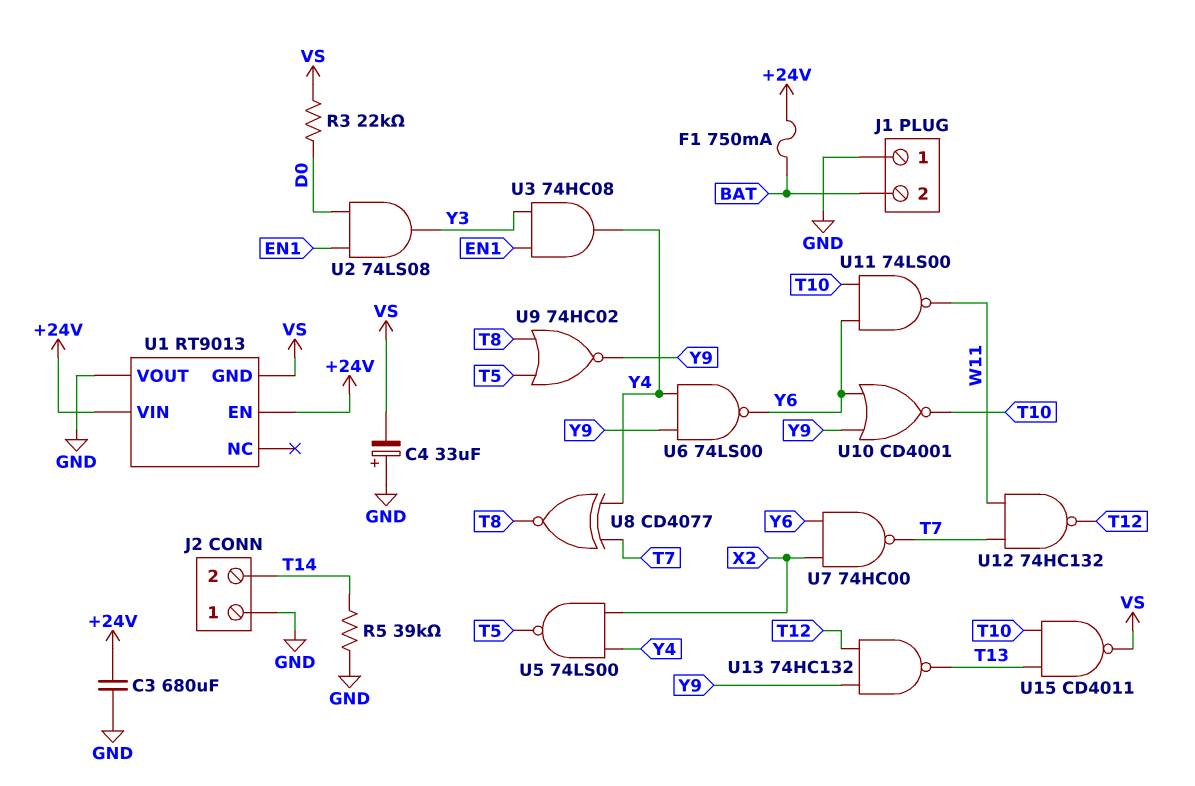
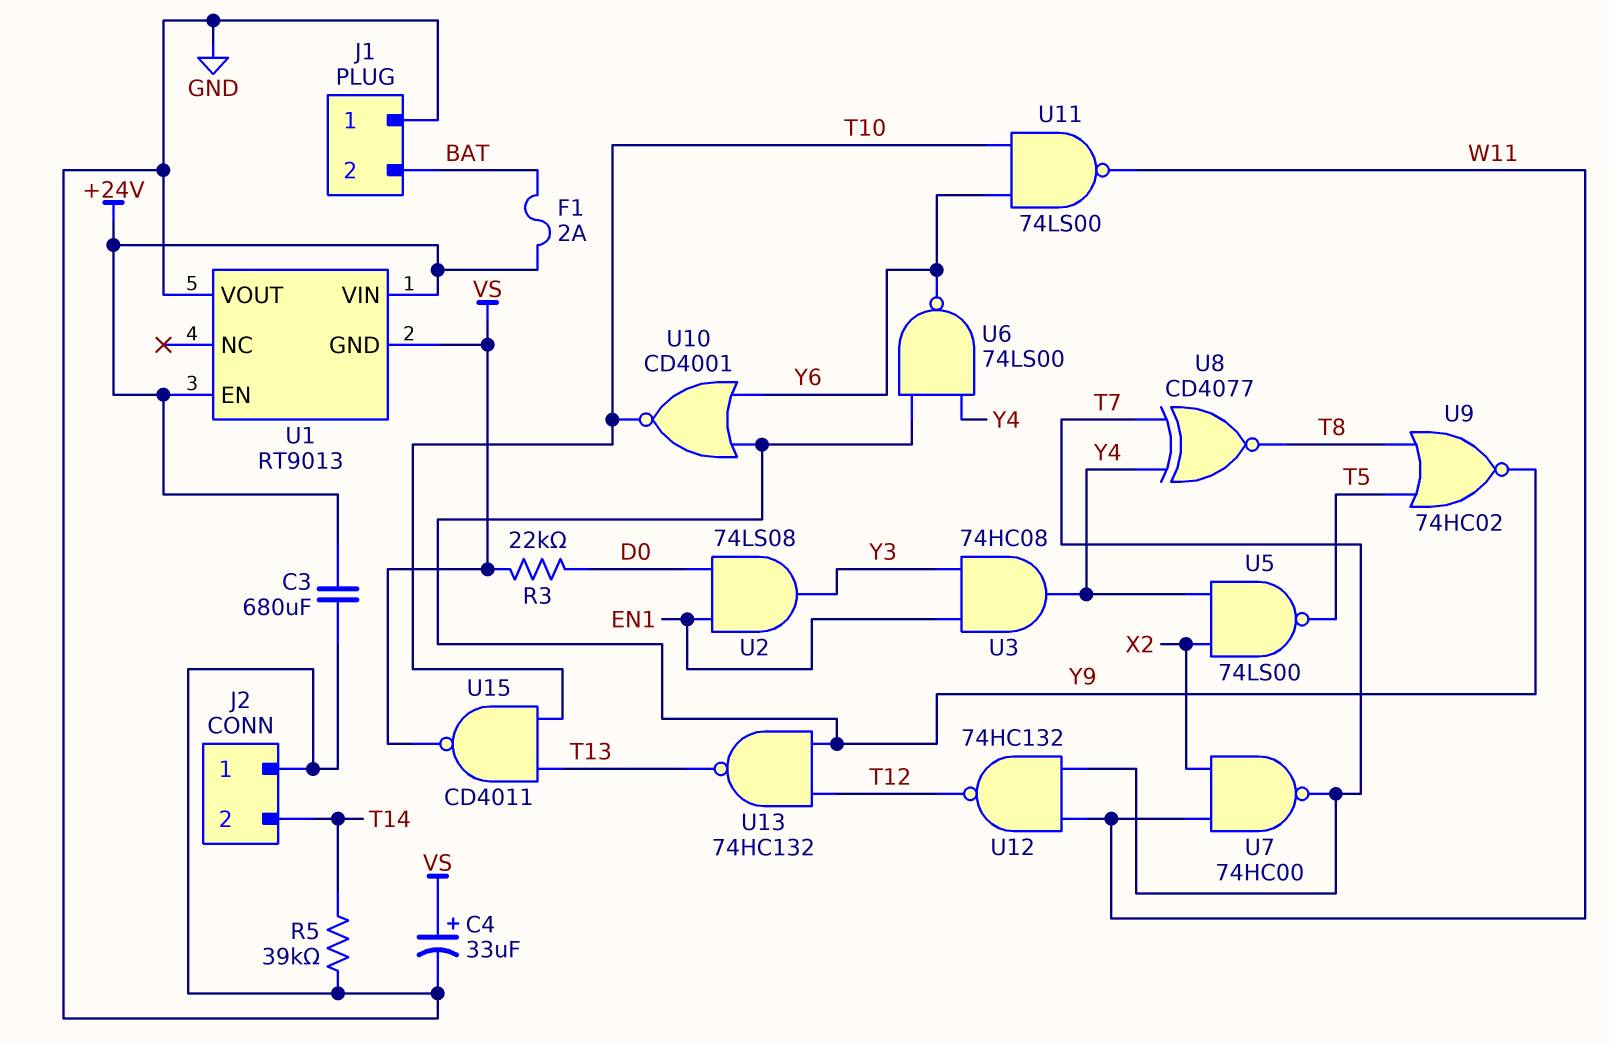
C4: 33uF (plus GND, minus VS) -> 33uF (plus VS, minus GND)
F1: 750mA (+24V, BAT) -> 2A (+24V, BAT)
U7: NAND 74HC00 (in X2, in Y6, out T7) -> NAND 74HC00 (in W11, in X2, out T7)

